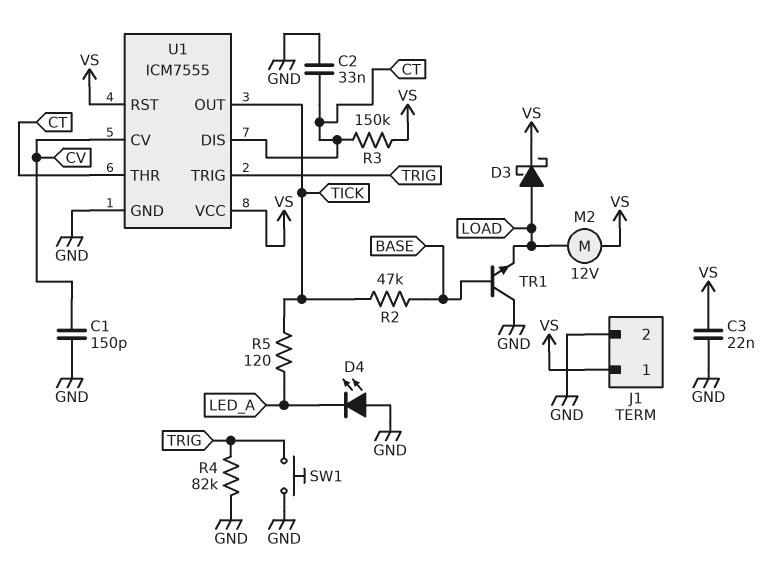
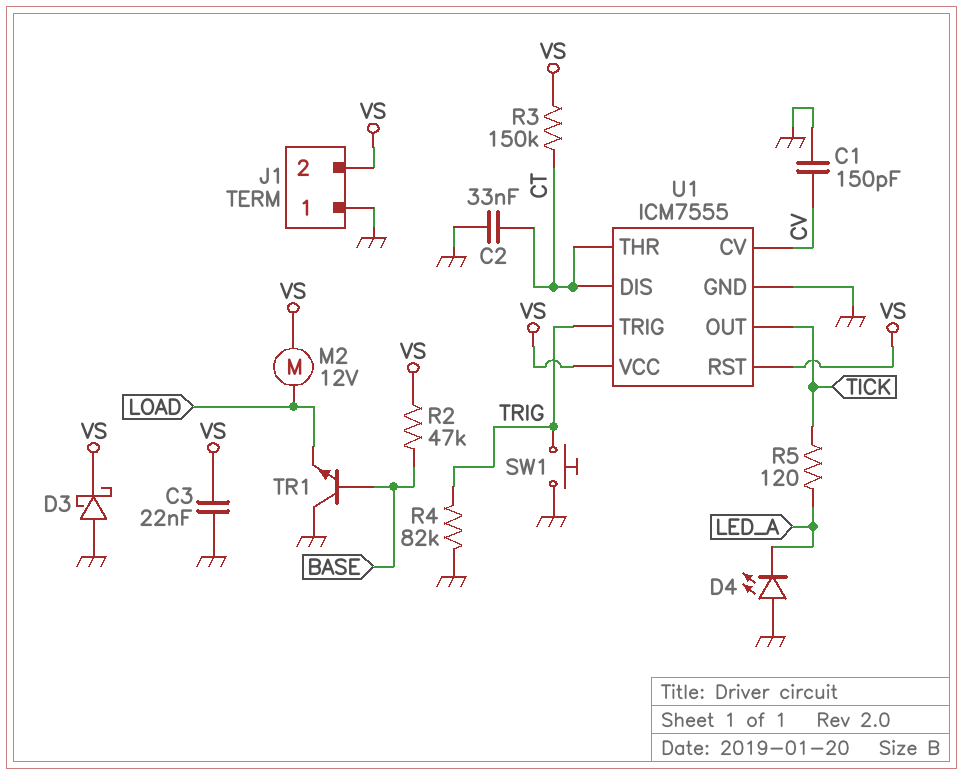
D3: schottky (A LOAD, K VS) -> schottky (A GND, K VS)
J1 pin 1: VS -> GND
J1 pin 2: GND -> VS
R2: 47k (BASE, TICK) -> 47k (BASE, VS)

